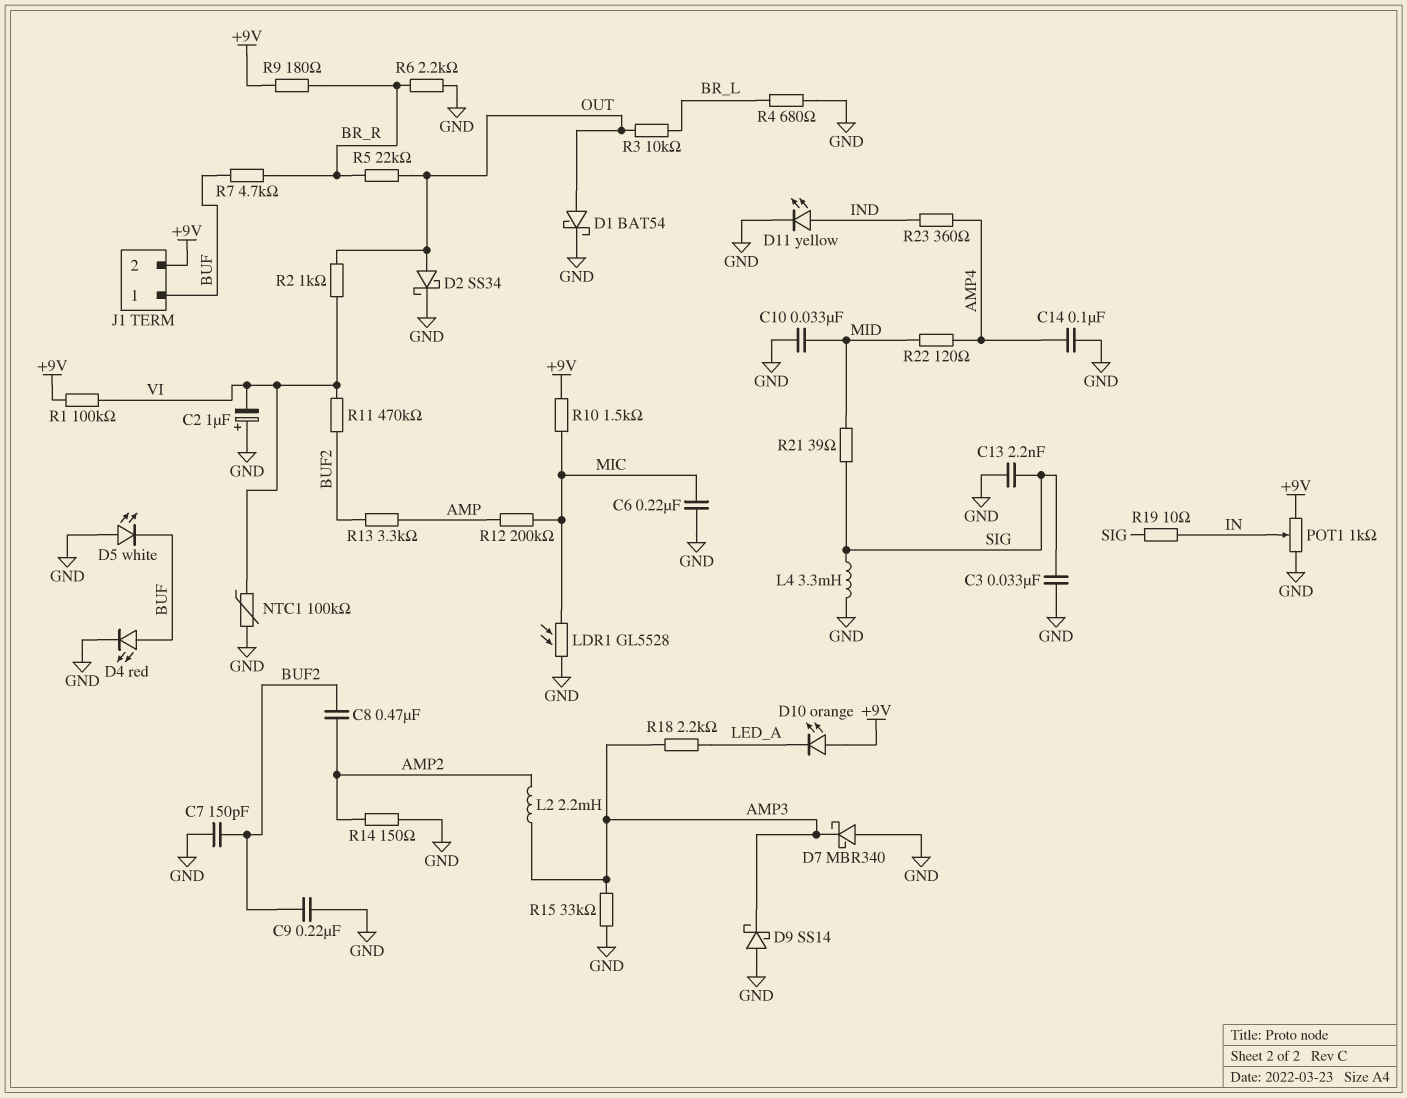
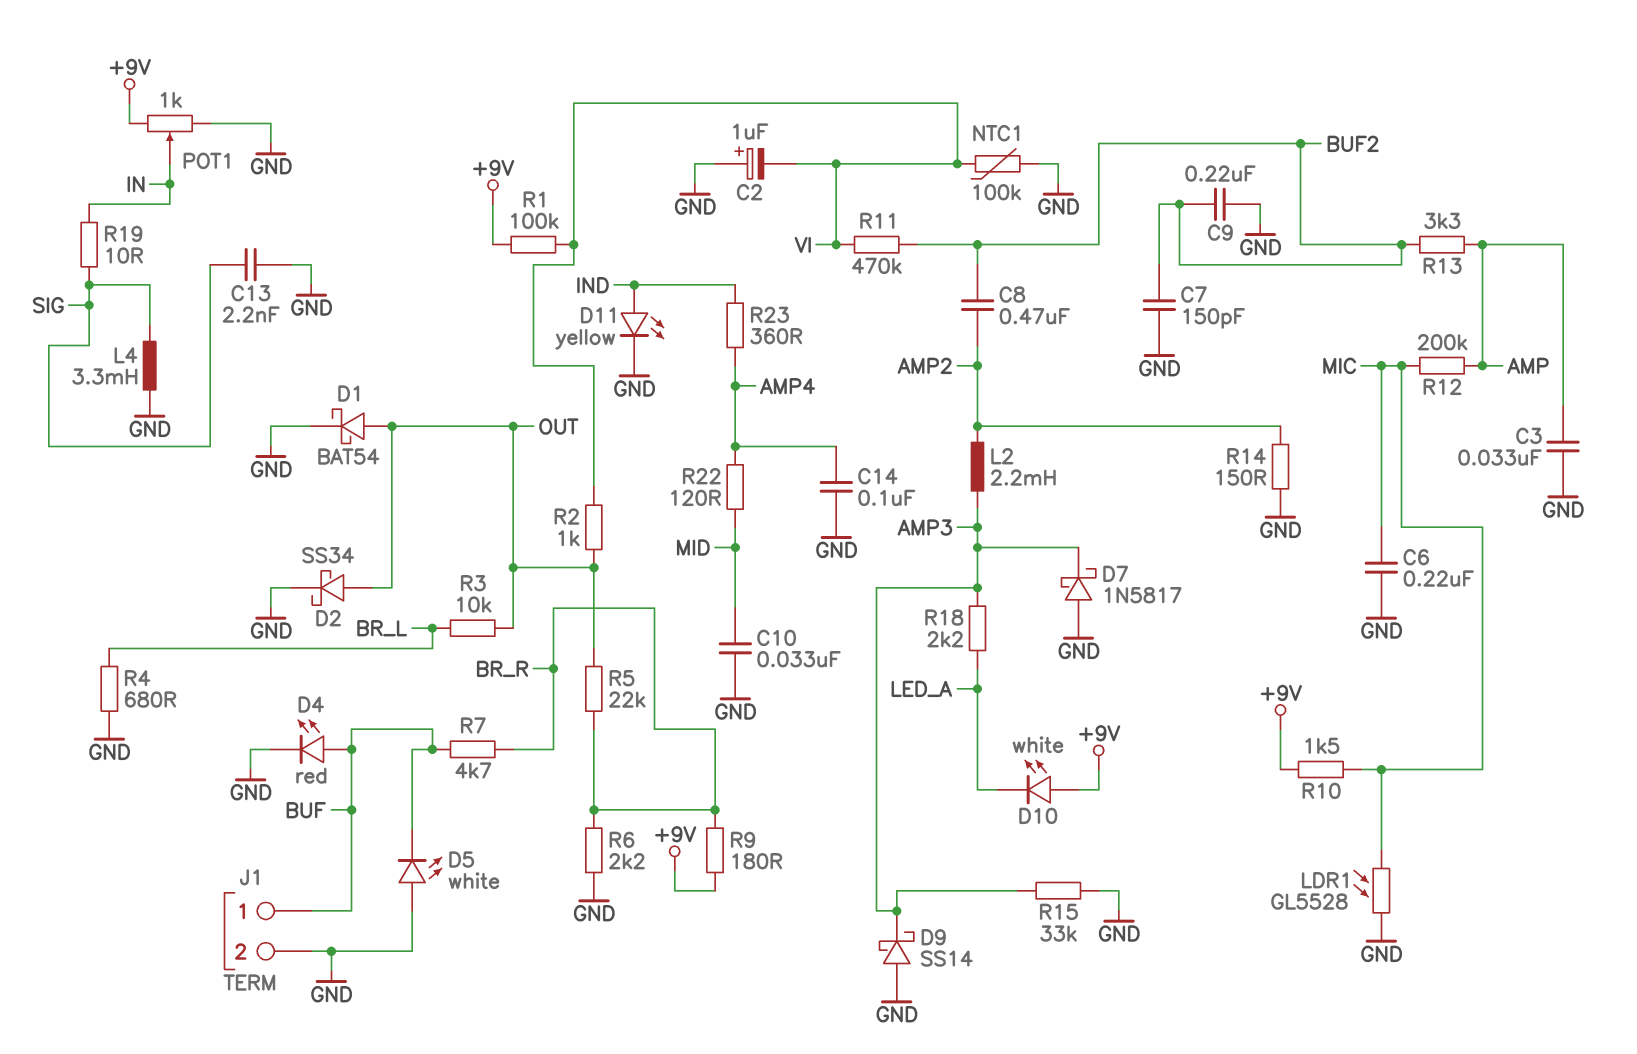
C3: 33nF (GND, SIG) -> 33nF (AMP, GND)
D7: schottky MBR340 (A GND, K AMP3) -> schottky 1N5817 (A GND, K AMP3)
D10: LED orange (A +9V, K LED_A) -> LED white (A +9V, K LED_A)
J1 pin 2: +9V -> GND
R21: 39 (MID, SIG) -> none

